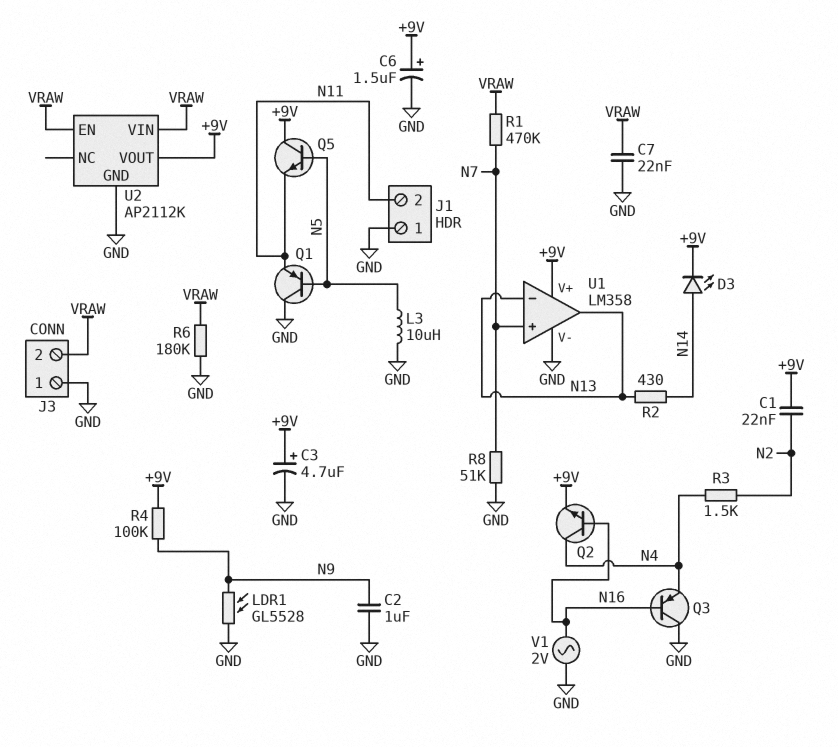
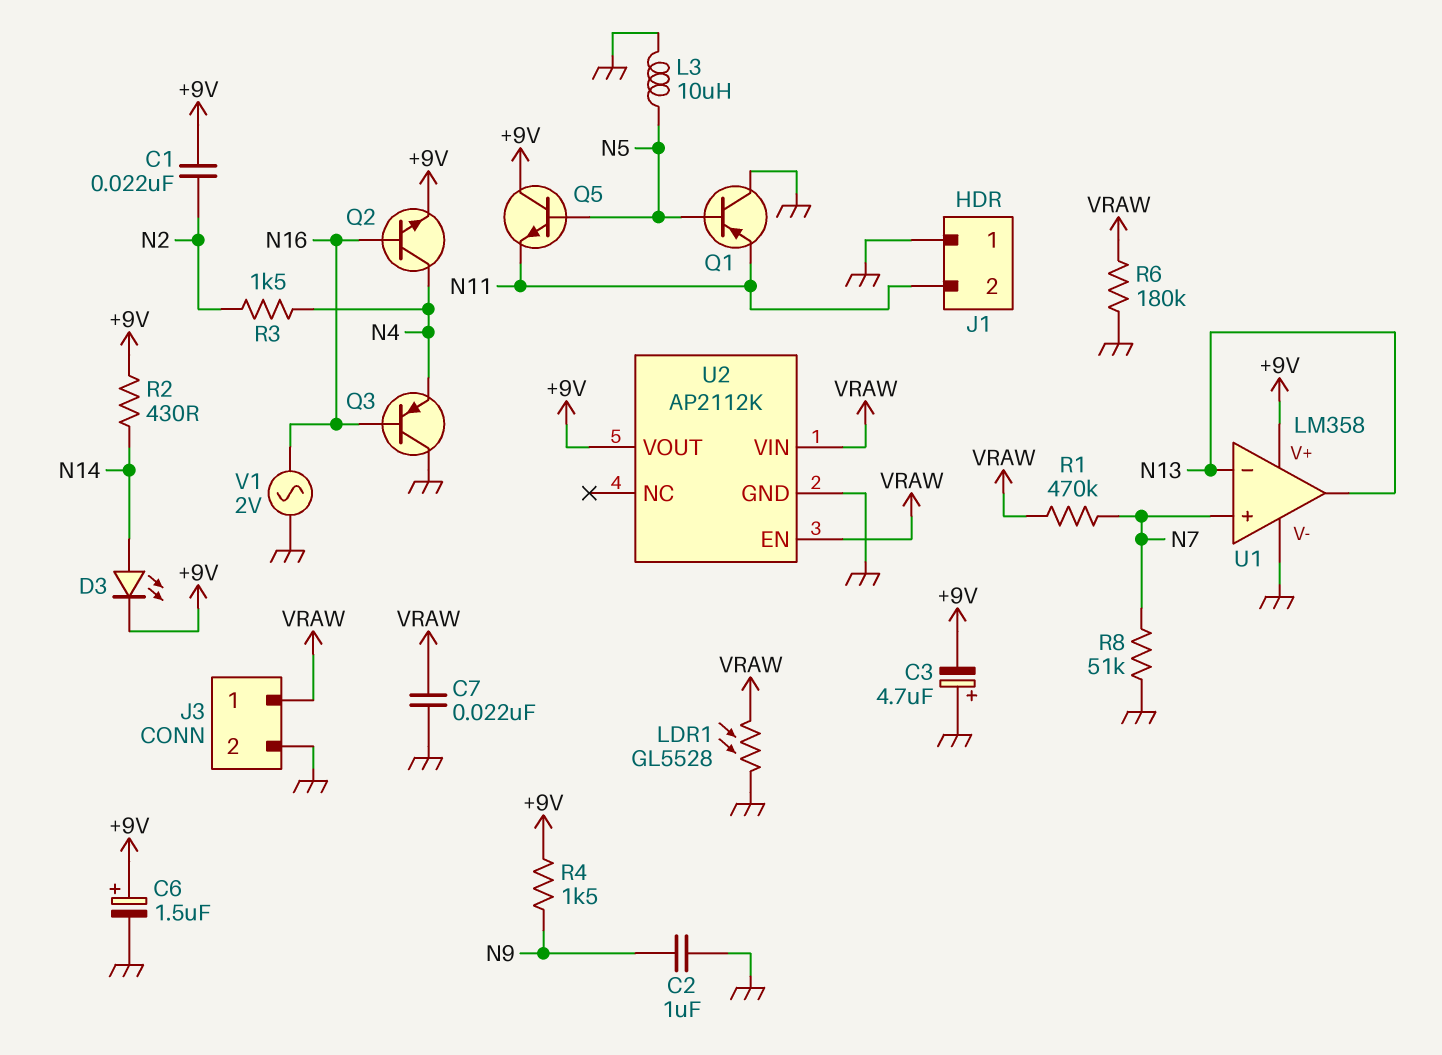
C3: 4.7uF (plus +9V, minus GND) -> 4.7uF (plus GND, minus +9V)
J3 pin 1: GND -> VRAW
J3 pin 2: VRAW -> GND
LDR1: GL5528 (GND, N9) -> GL5528 (GND, VRAW)
R2: 430 (N13, N14) -> 430 (+9V, N14)
R4: 100k (+9V, N9) -> 1.5k (+9V, N9)

